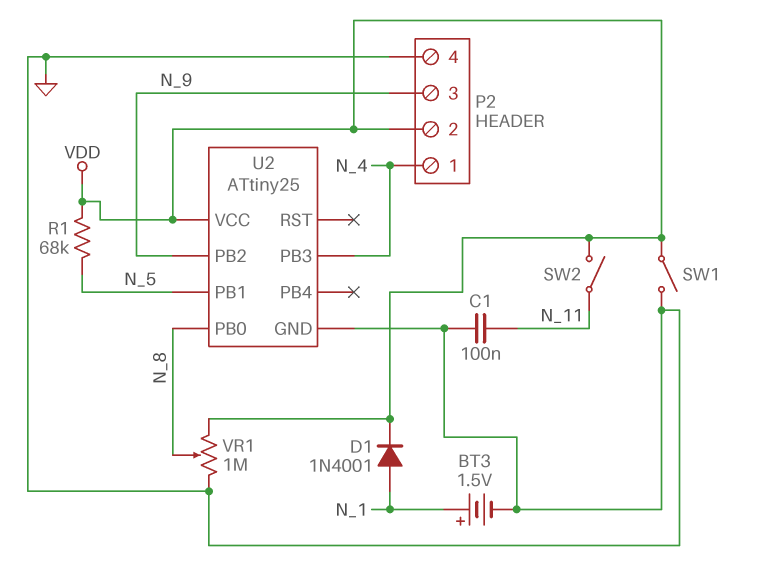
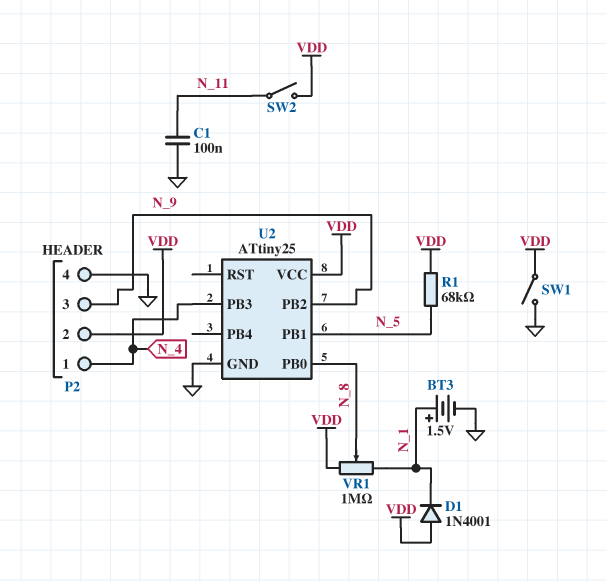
D1: diode 1N4001 (A N_1, K VDD) -> diode 1N4001 (A VDD, K N_1)
VR1: 1M (GND, VDD, wiper N_8) -> 1M (N_1, VDD, wiper N_8)

